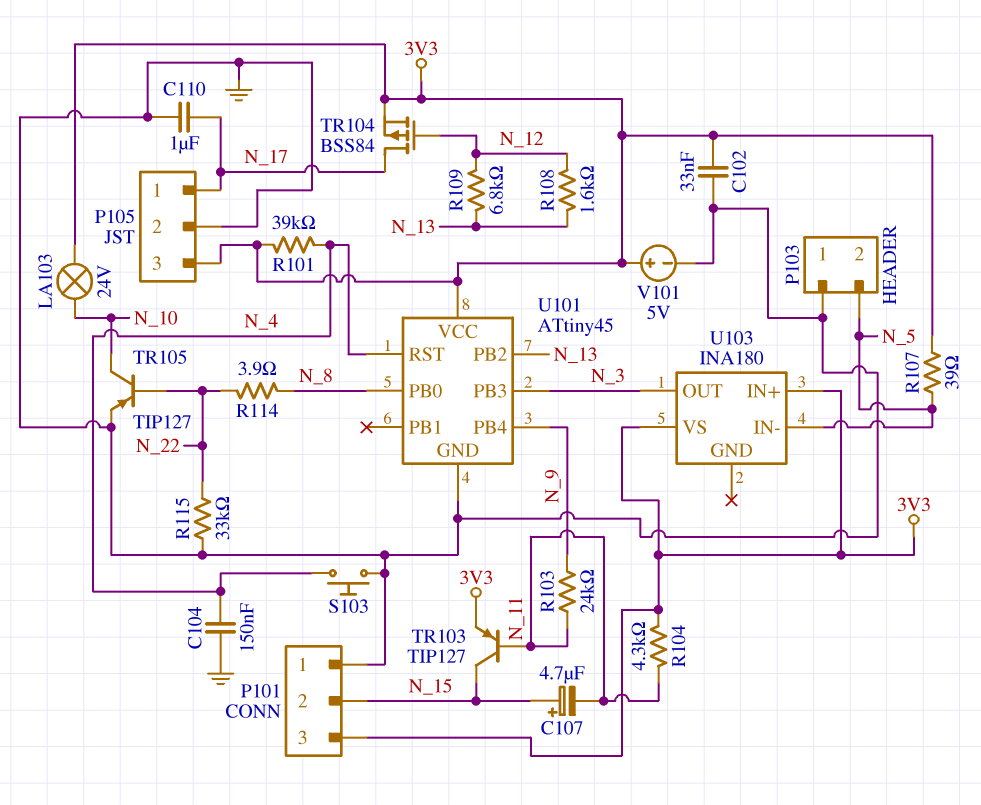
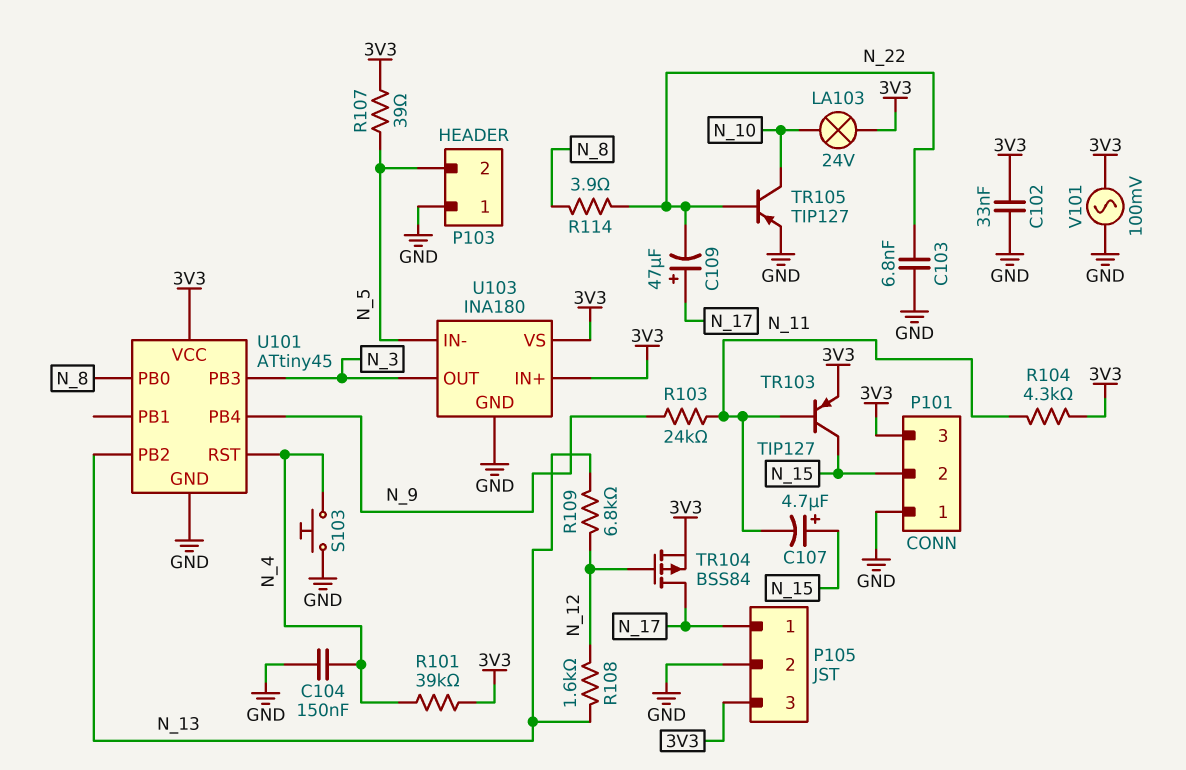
C103: none -> 6.8nF (GND, N_22)
C109: none -> 47uF (plus N_17, minus N_22)
C110: 1uF (GND, N_17) -> none
R115: 33k (GND, N_22) -> none
U103 pin GND: none -> GND
V101: 5V (plus 3V3, minus GND) -> AC 100mV (3V3, GND)

